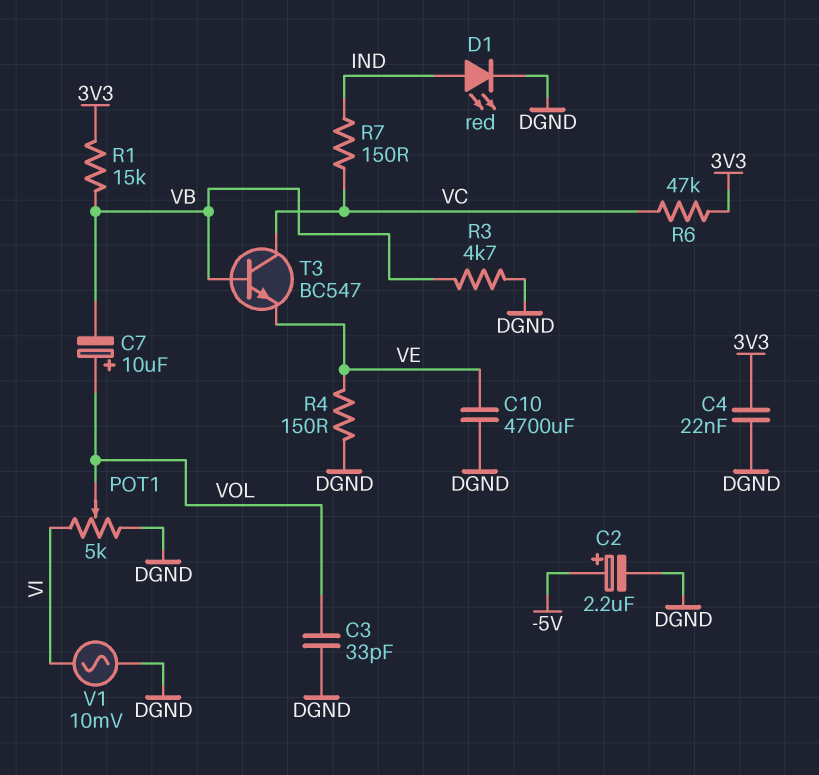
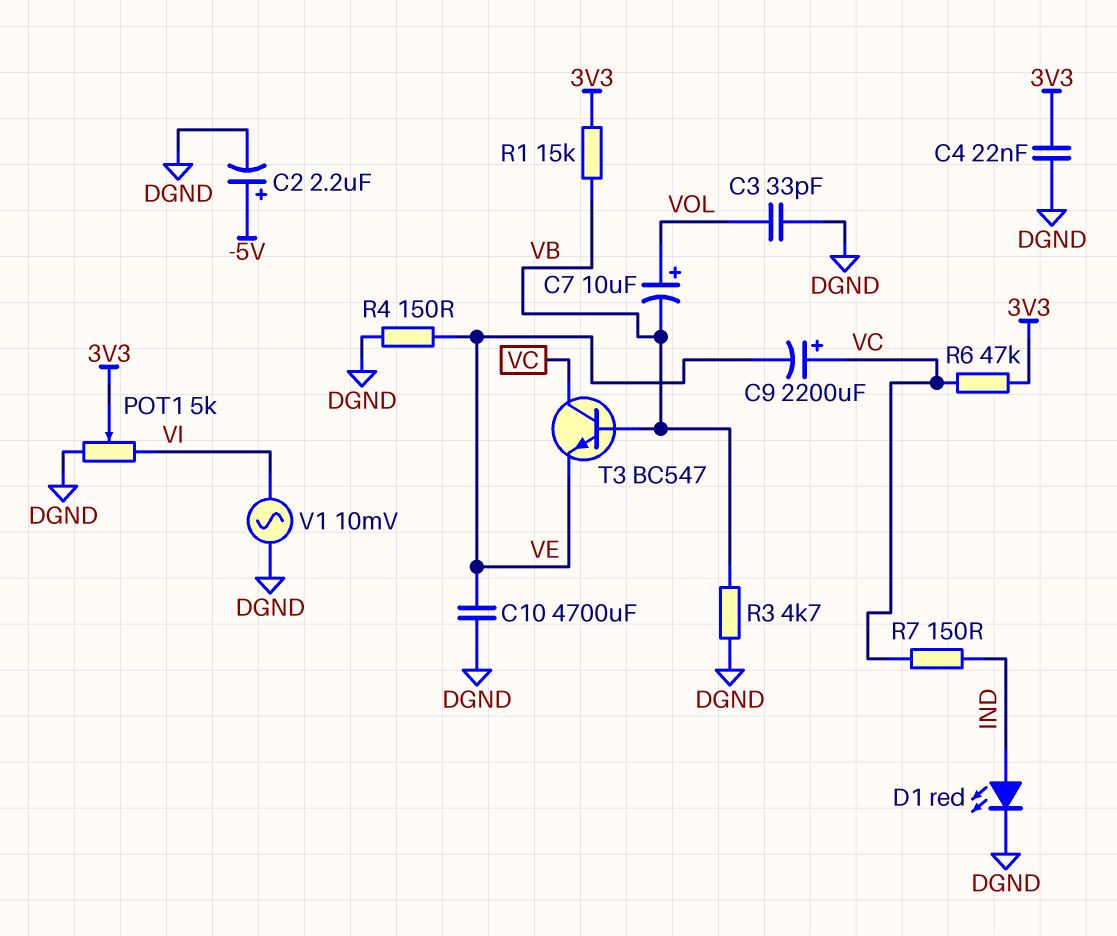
C9: none -> 2200uF (plus VC, minus VE)
POT1: 5k (DGND, VI, wiper VOL) -> 5k (DGND, VI, wiper 3V3)

